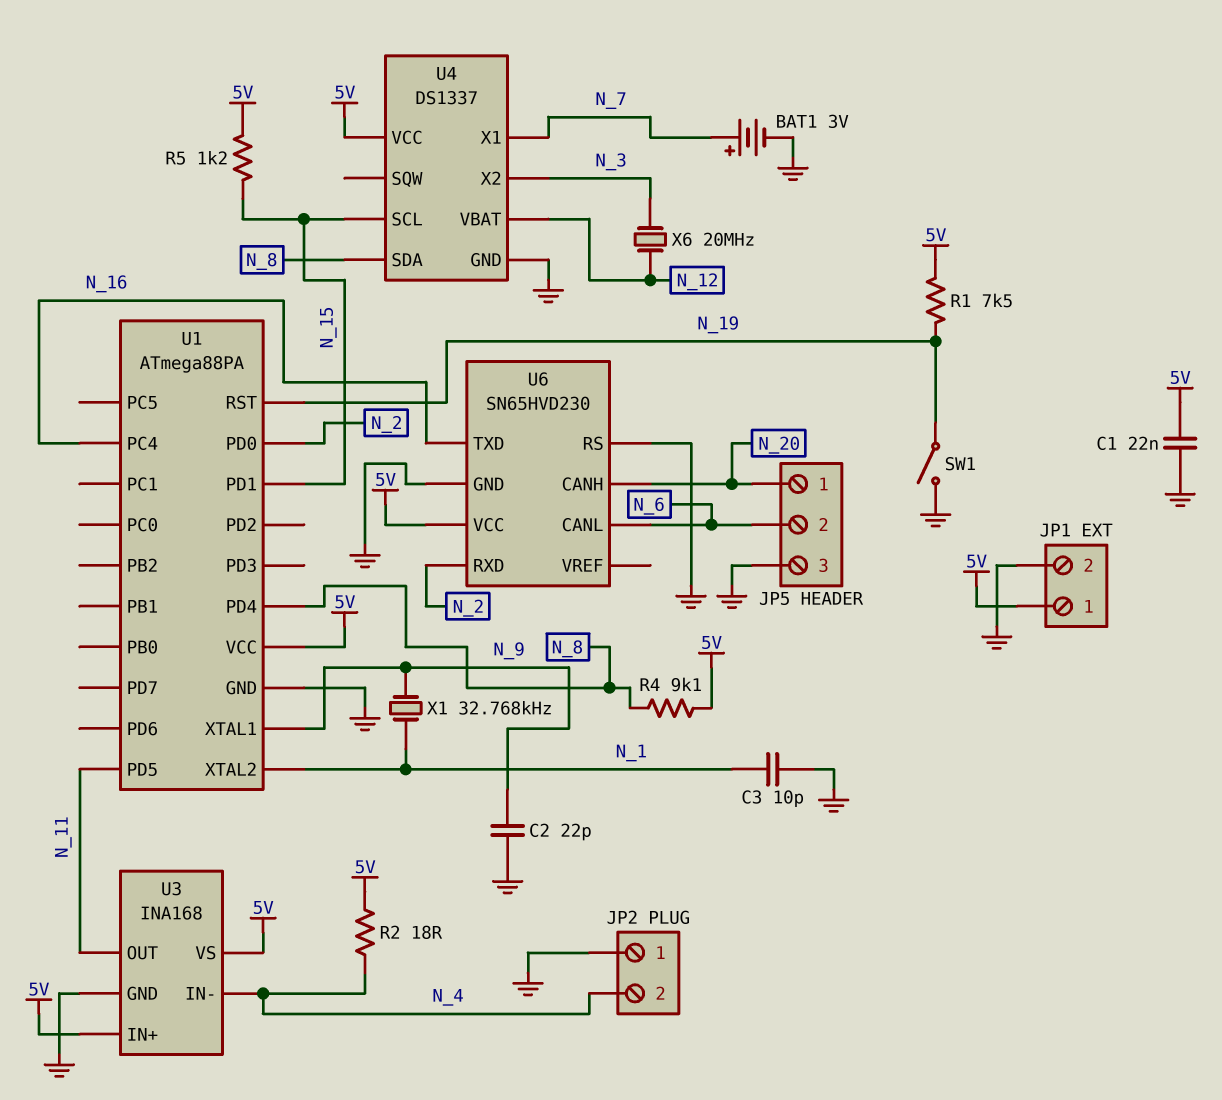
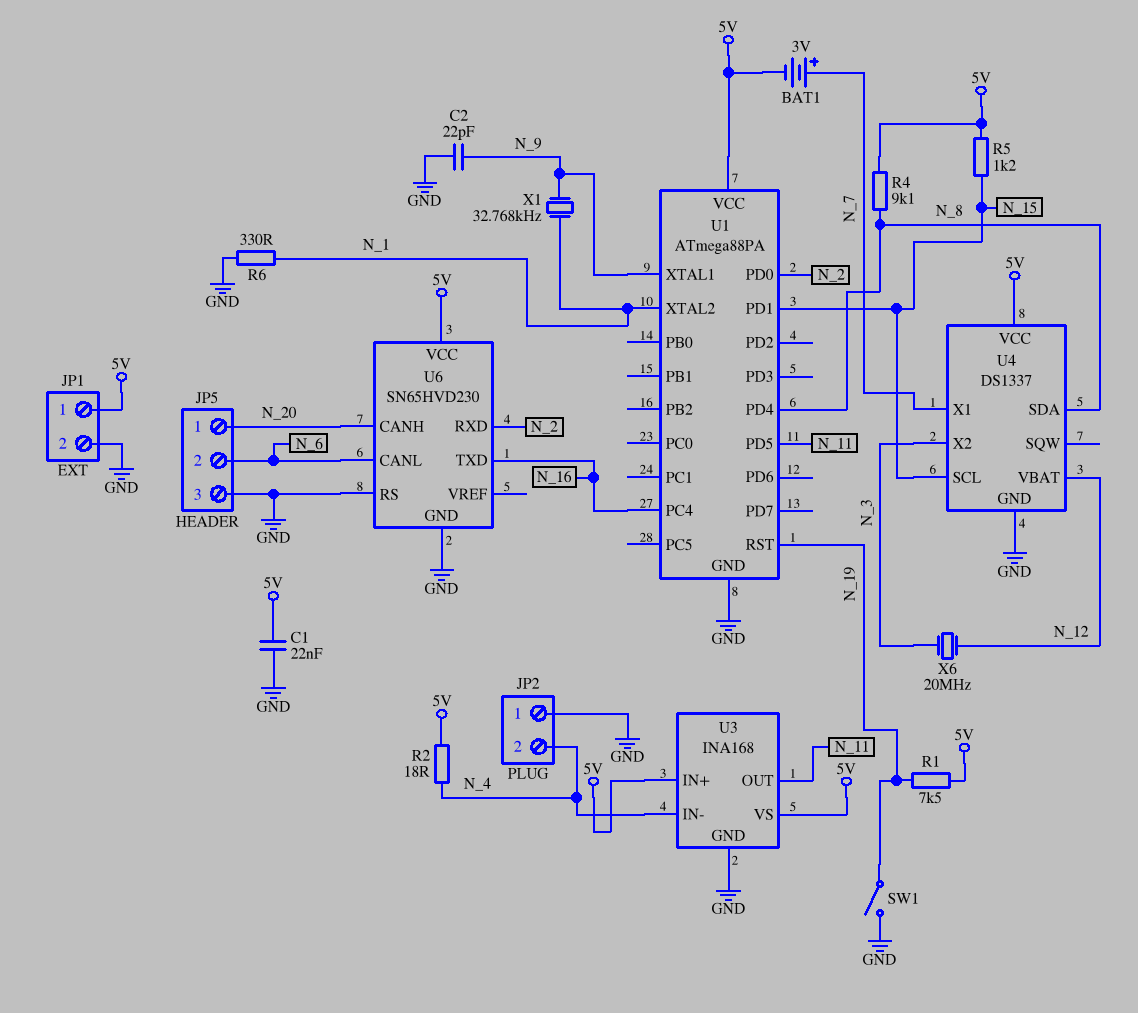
BAT1: 3V (plus N_7, minus GND) -> 3V (plus N_7, minus 5V)
C3: 10pF (GND, N_1) -> none
R6: none -> 330 (GND, N_1)

